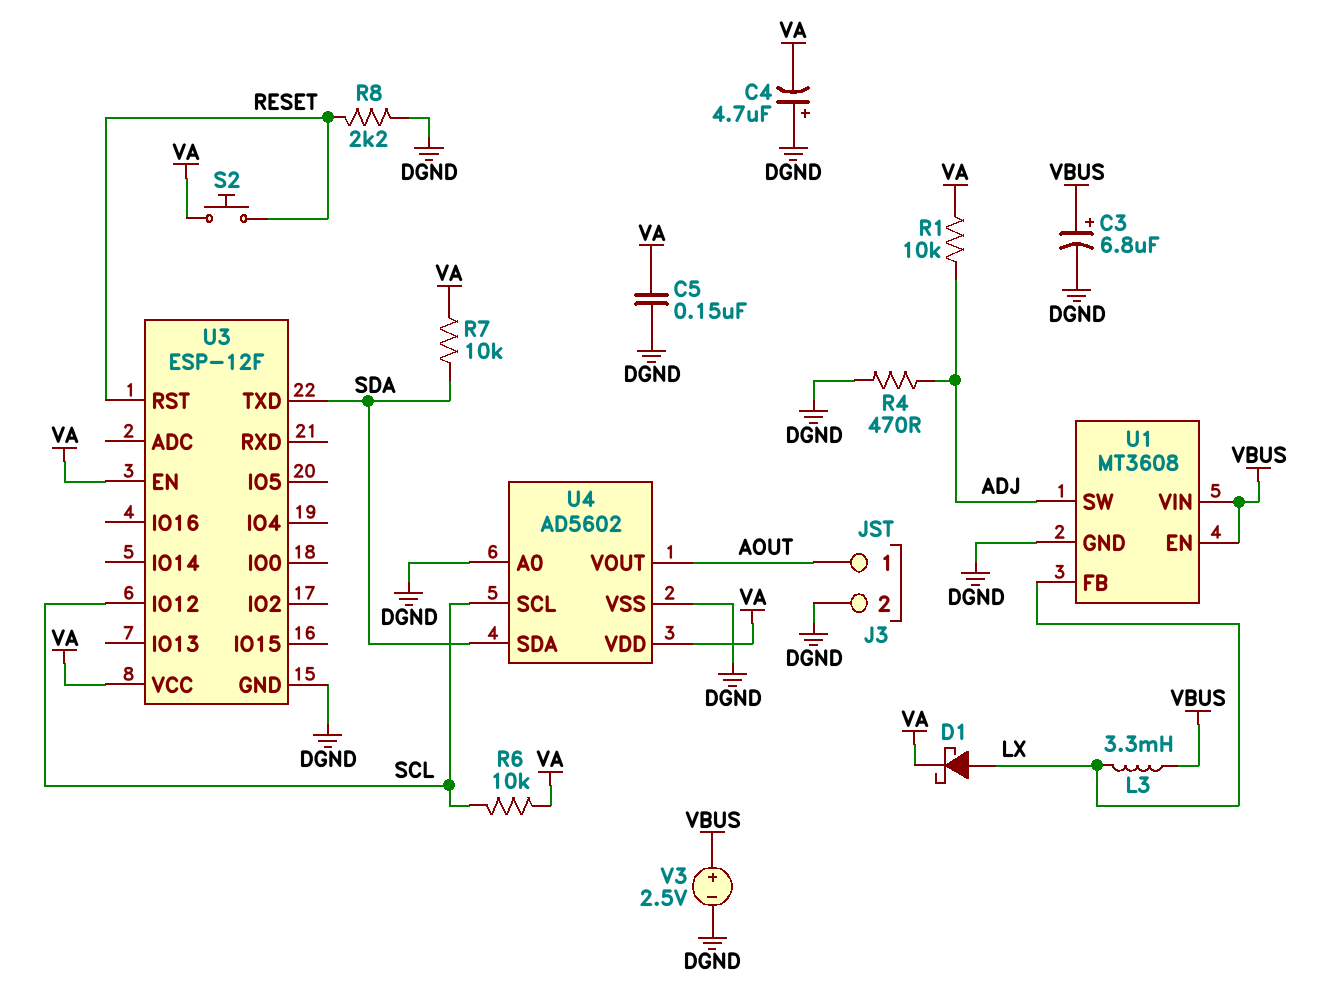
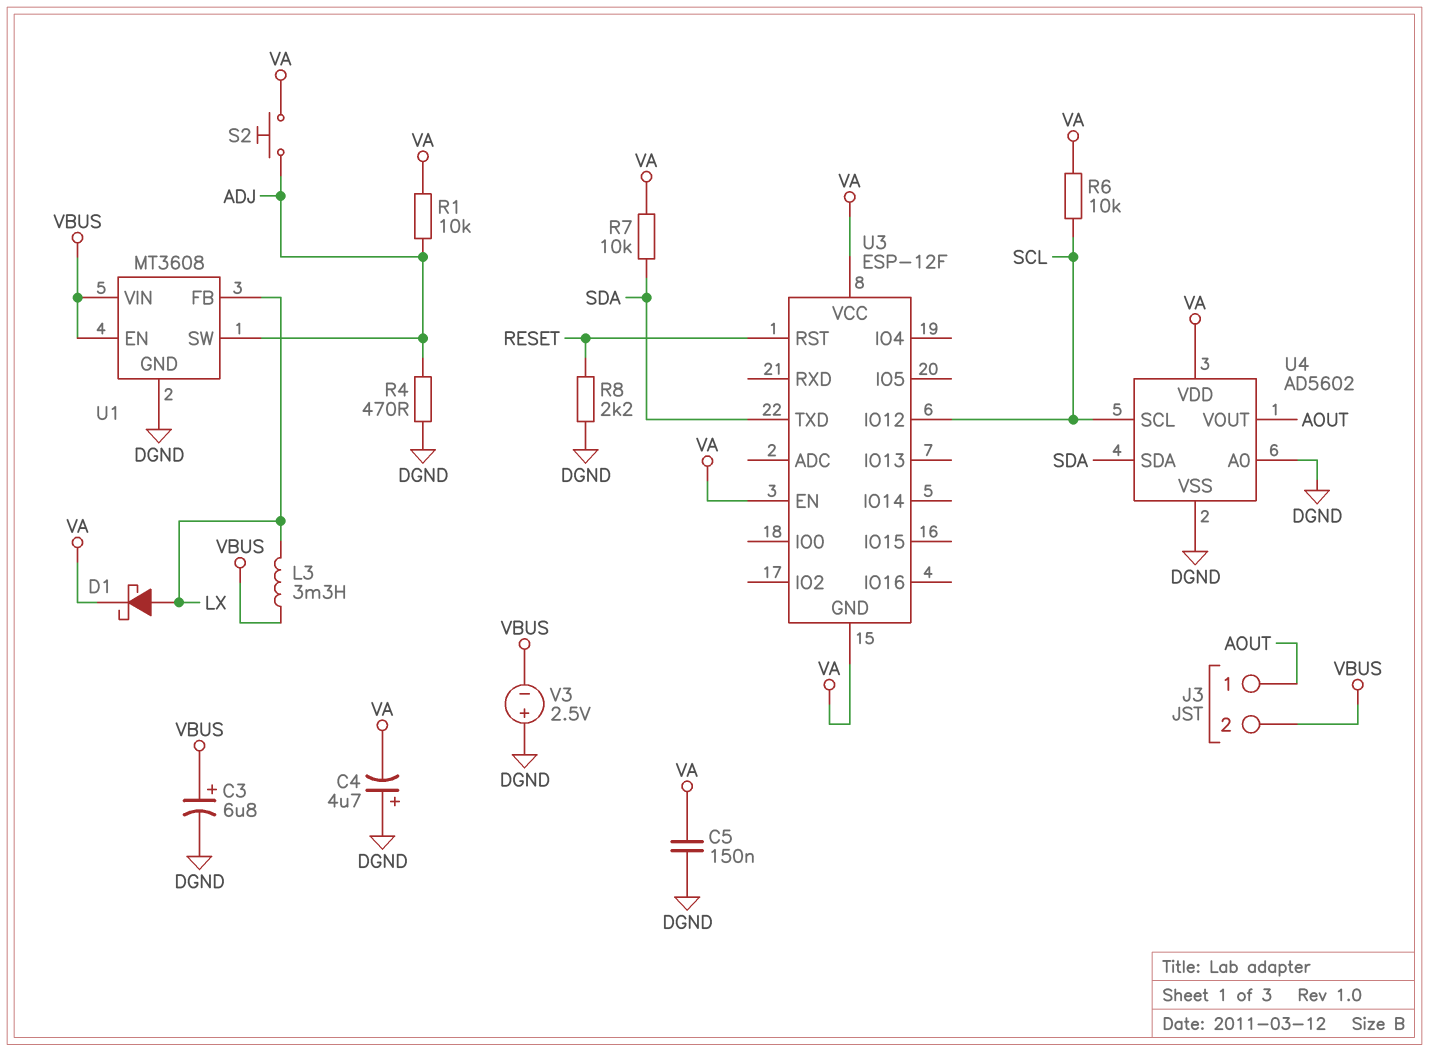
J3 pin 2: DGND -> VBUS
S2: button (RESET, VA) -> button (ADJ, VA)
U3 pin GND: DGND -> VA
V3: 2.5V (plus VBUS, minus DGND) -> 2.5V (plus DGND, minus VBUS)

